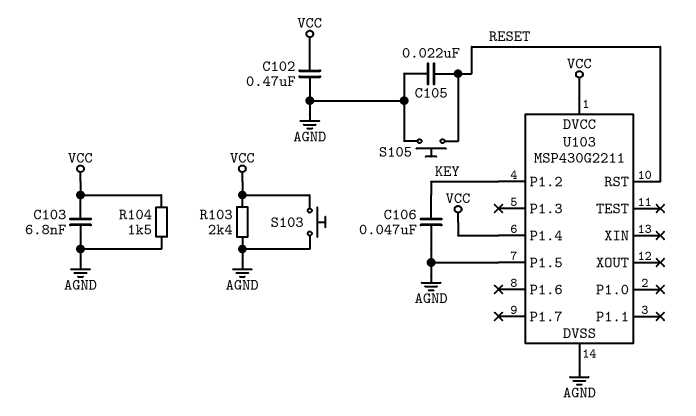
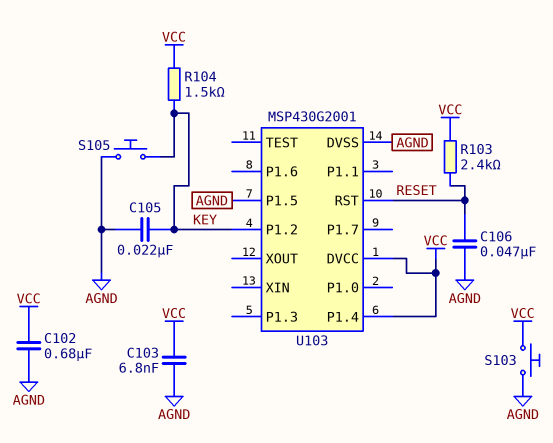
C102: 470nF (AGND, VCC) -> 680nF (AGND, VCC)
C105: 22nF (AGND, RESET) -> 22nF (AGND, KEY)
C106: 47nF (AGND, KEY) -> 47nF (AGND, RESET)
R103: 2.4k (AGND, VCC) -> 2.4k (RESET, VCC)
R104: 1.5k (AGND, VCC) -> 1.5k (KEY, VCC)
S105: button (AGND, RESET) -> button (AGND, KEY)
U103: MSP430G2211 -> MSP430G2001

